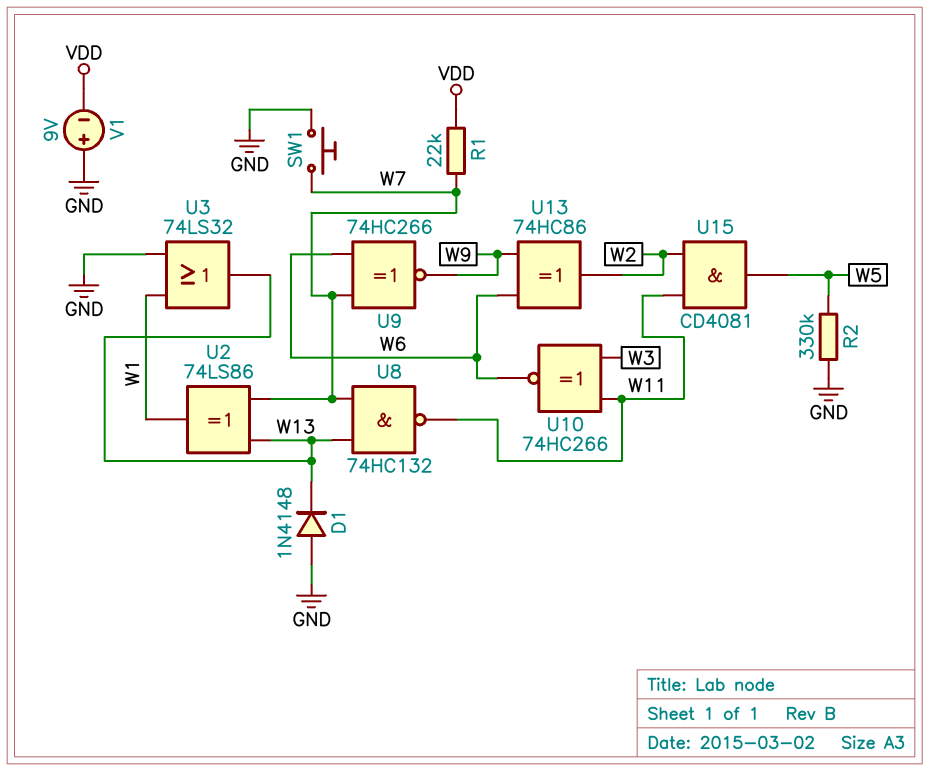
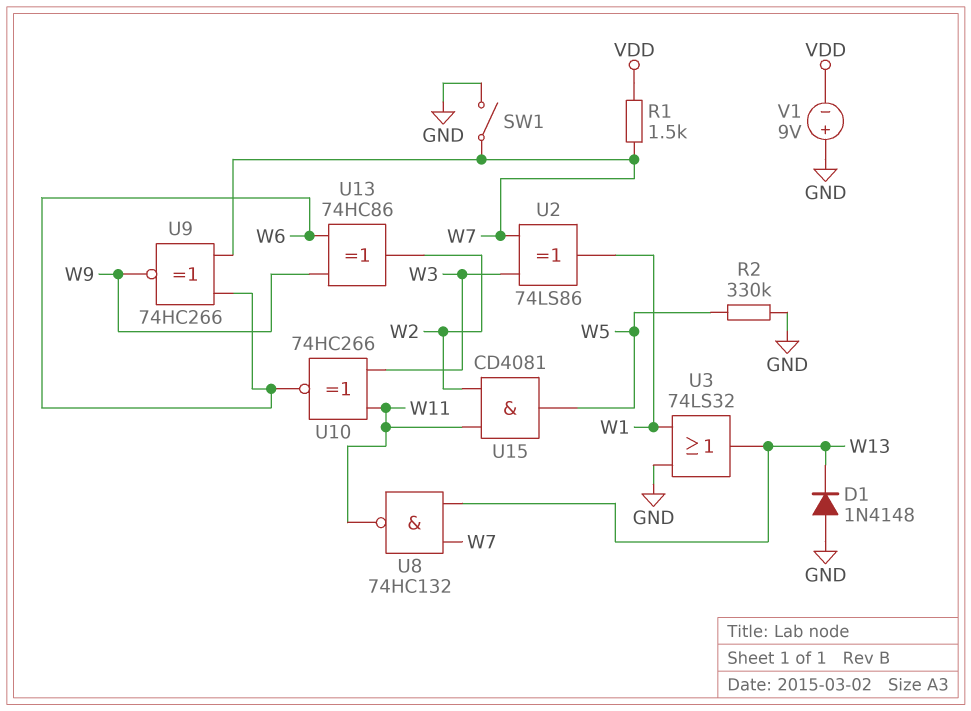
R1: 22k (VDD, W7) -> 1.5k (VDD, W7)
SW1: button (GND, W7) -> switch (GND, W7)
U2: XOR 74LS86 (in W7, in W13, out W1) -> XOR 74LS86 (in W3, in W7, out W1)

